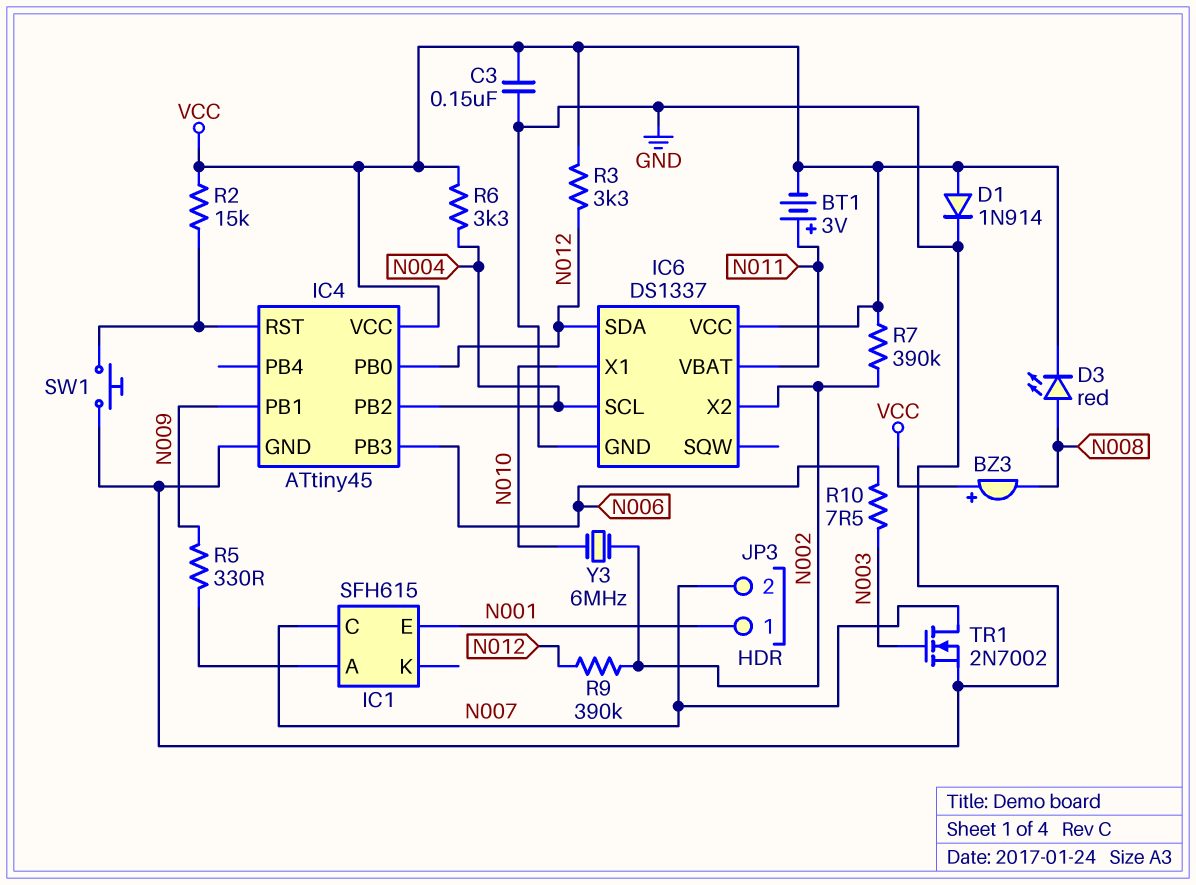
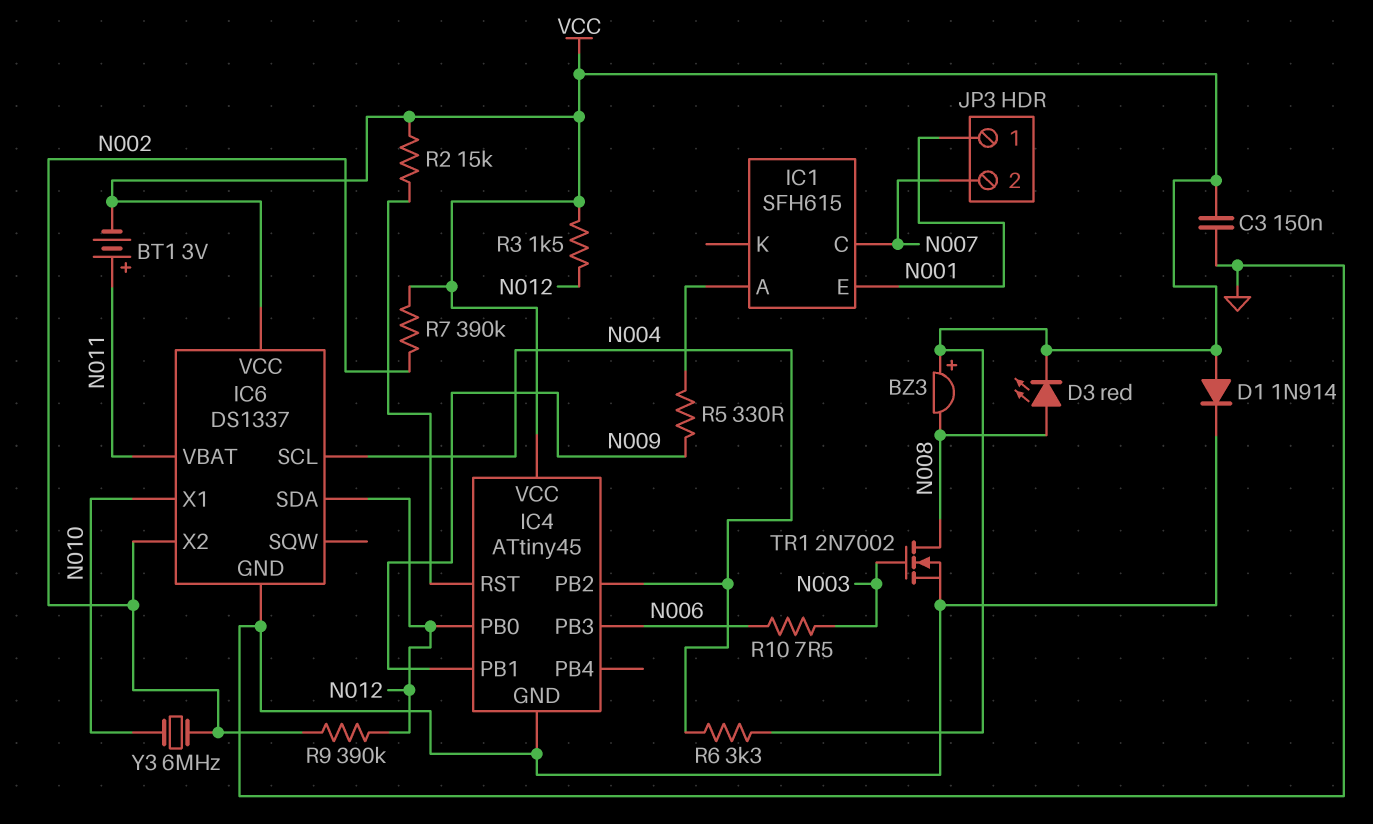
R3: 3.3k (N012, VCC) -> 1.5k (N012, VCC)
SW1: button (GND, IC4/RST) -> none
TR1: NMOS 2N7002 (G N003, D N007, S GND) -> NMOS 2N7002 (G N003, D N008, S GND)

